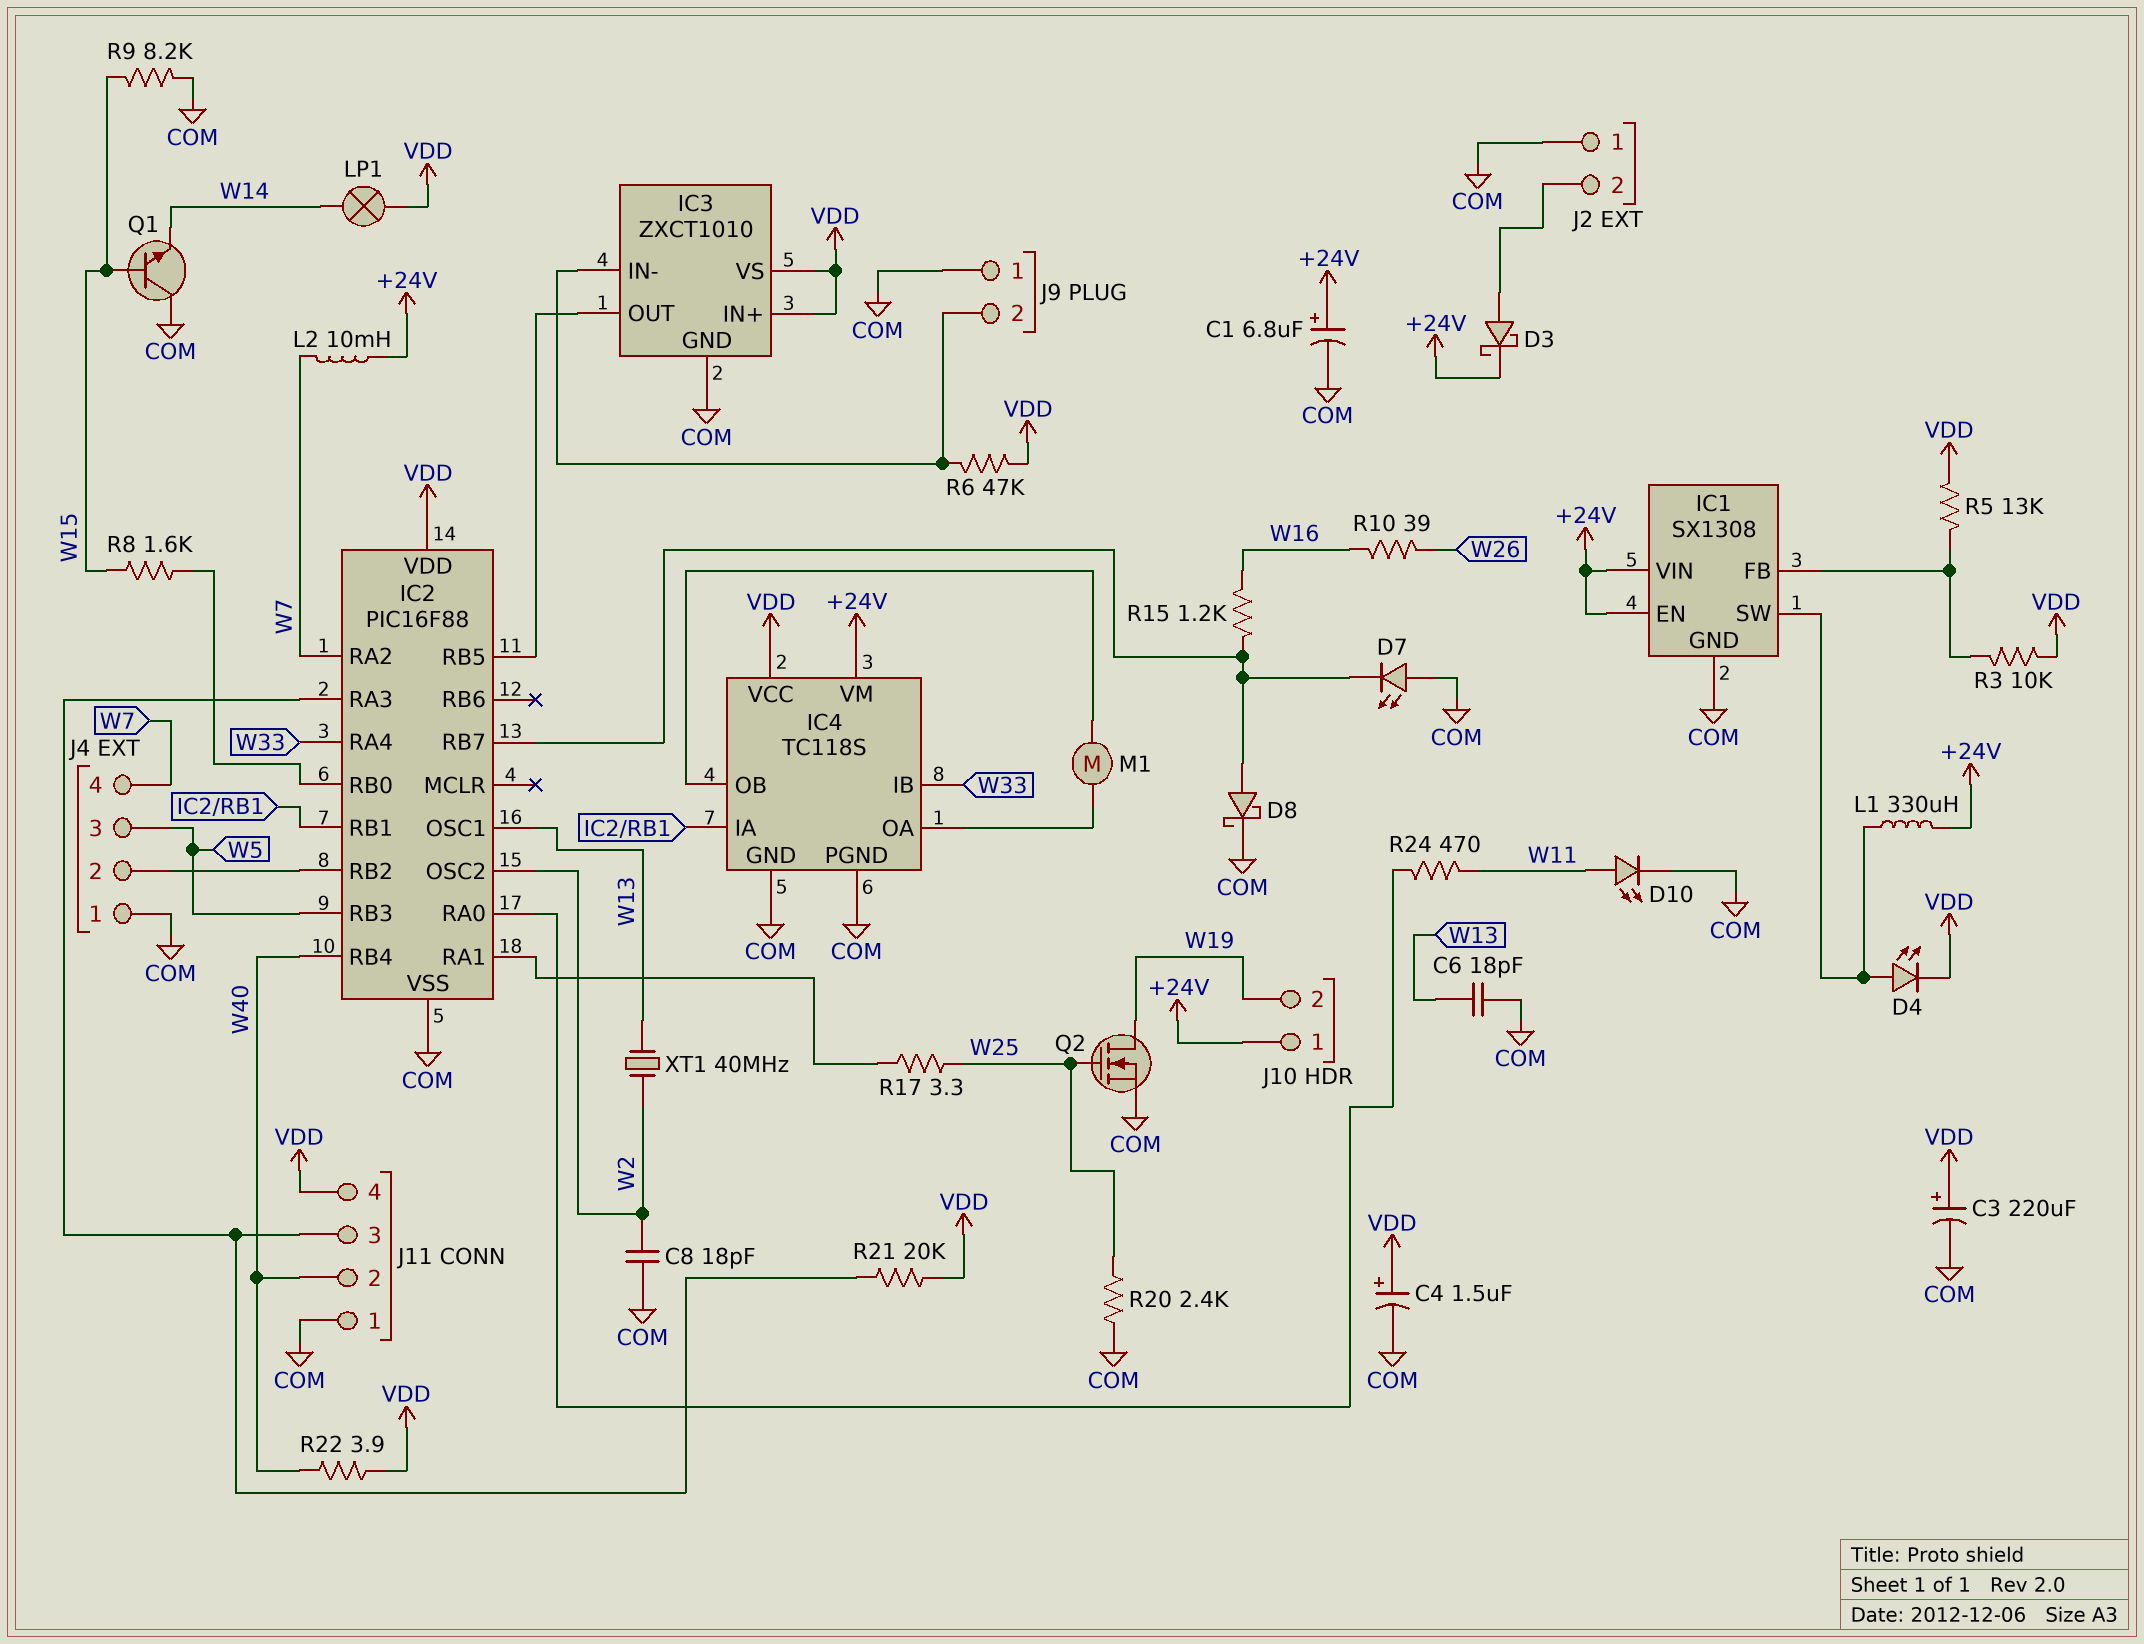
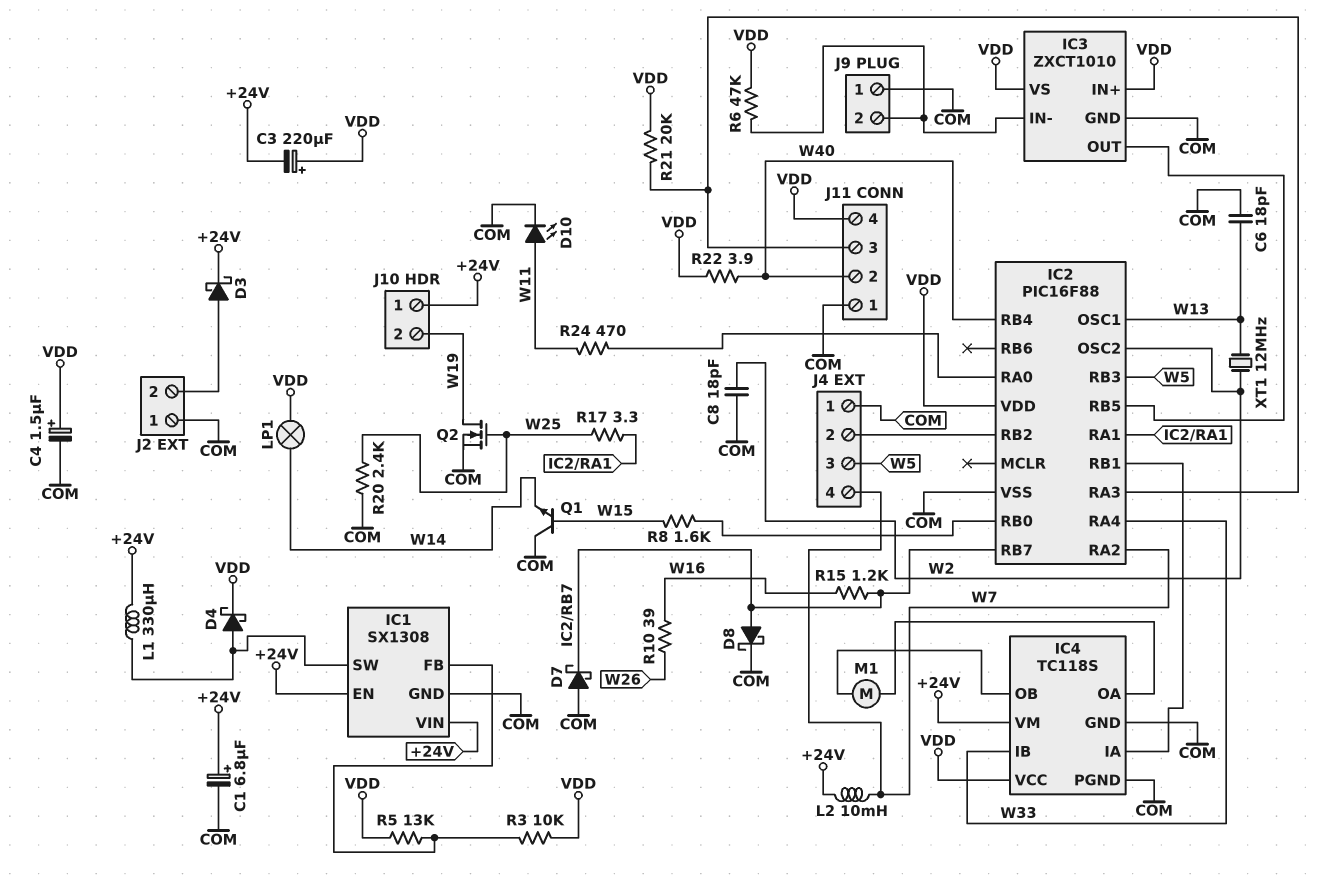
C3: 220uF (plus VDD, minus COM) -> 220uF (plus VDD, minus +24V)
D4: LED (A IC1/SW, K VDD) -> schottky (A IC1/SW, K VDD)
D7: LED (A COM, K IC2/RB7) -> schottky (A COM, K IC2/RB7)
R9: 8.2k (COM, W15) -> none
XT1: 40MHz (W2, W13) -> 12MHz (W2, W13)

